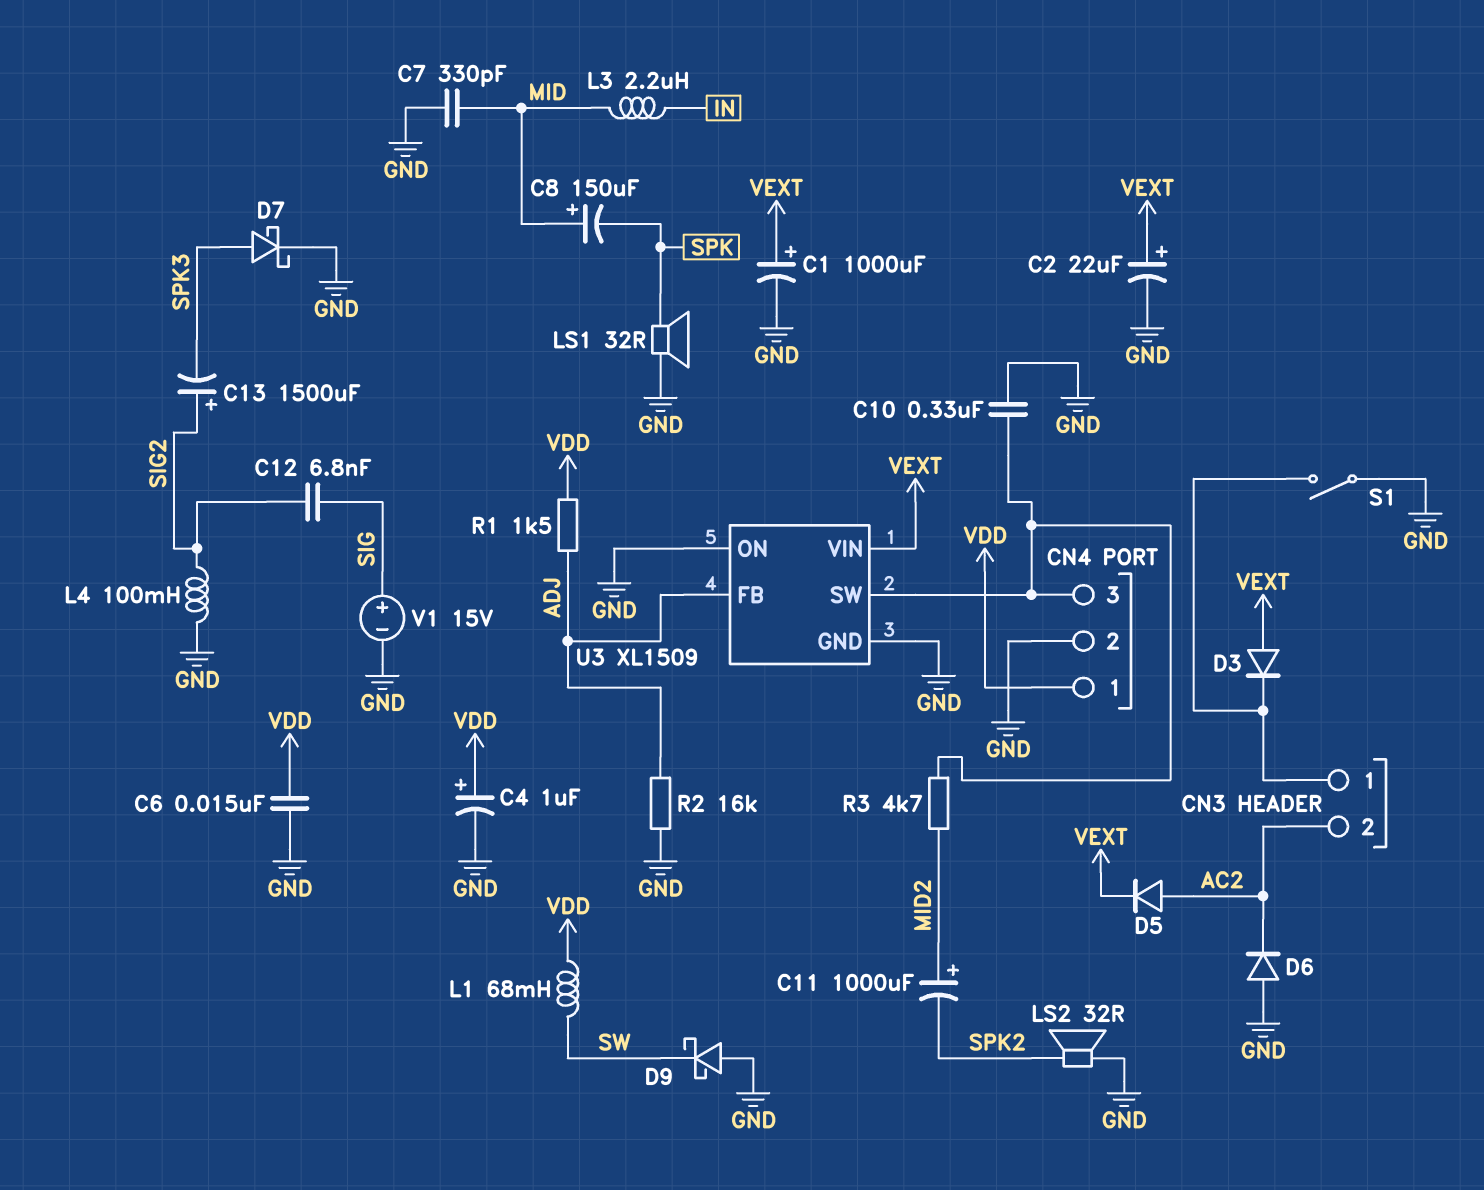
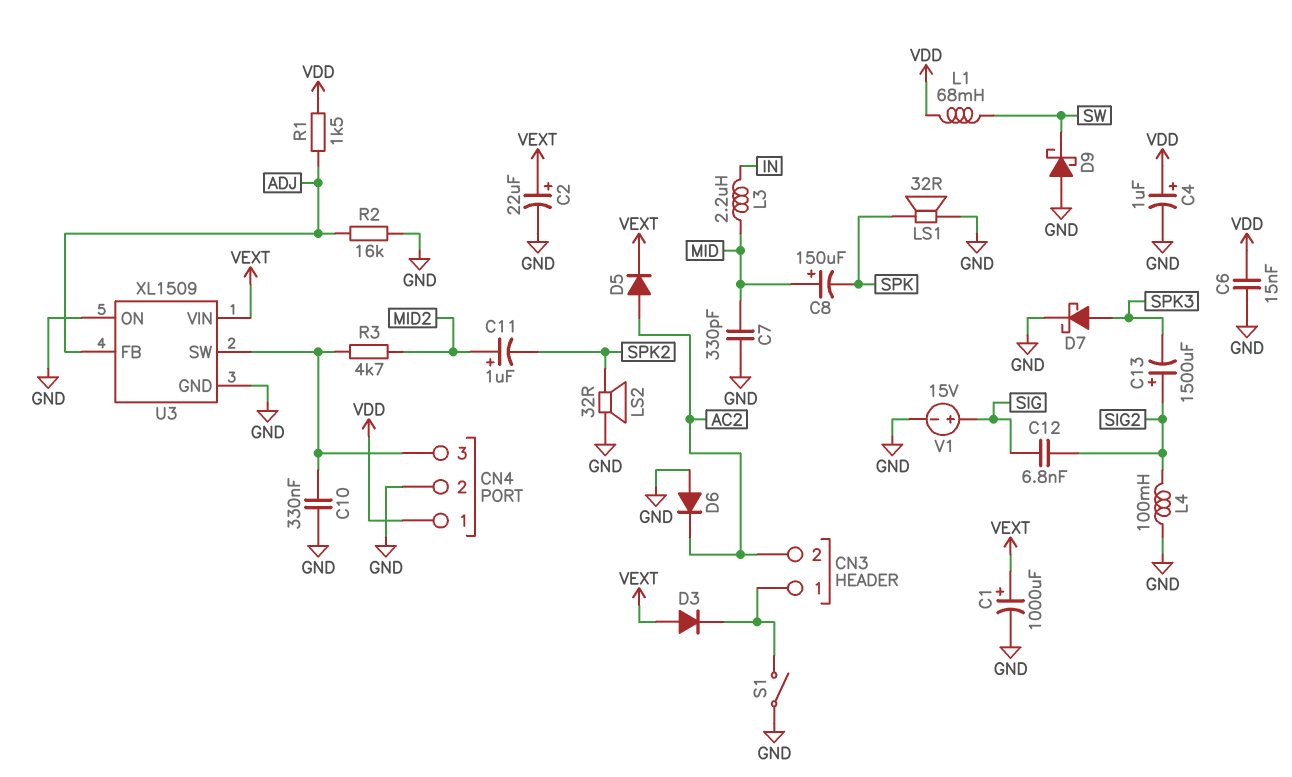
C11: 1000uF (plus MID2, minus SPK2) -> 1uF (plus MID2, minus SPK2)

